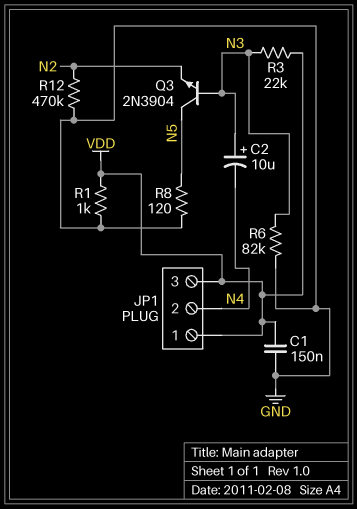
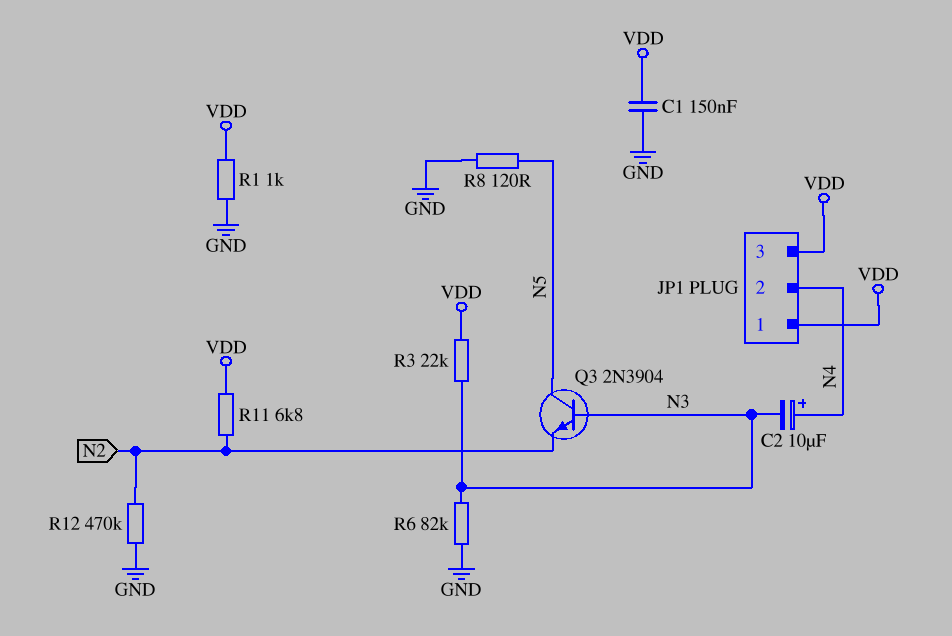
C2: 10uF (plus N3, minus N4) -> 10uF (plus N4, minus N3)
R11: none -> 6.8k (N2, VDD)

